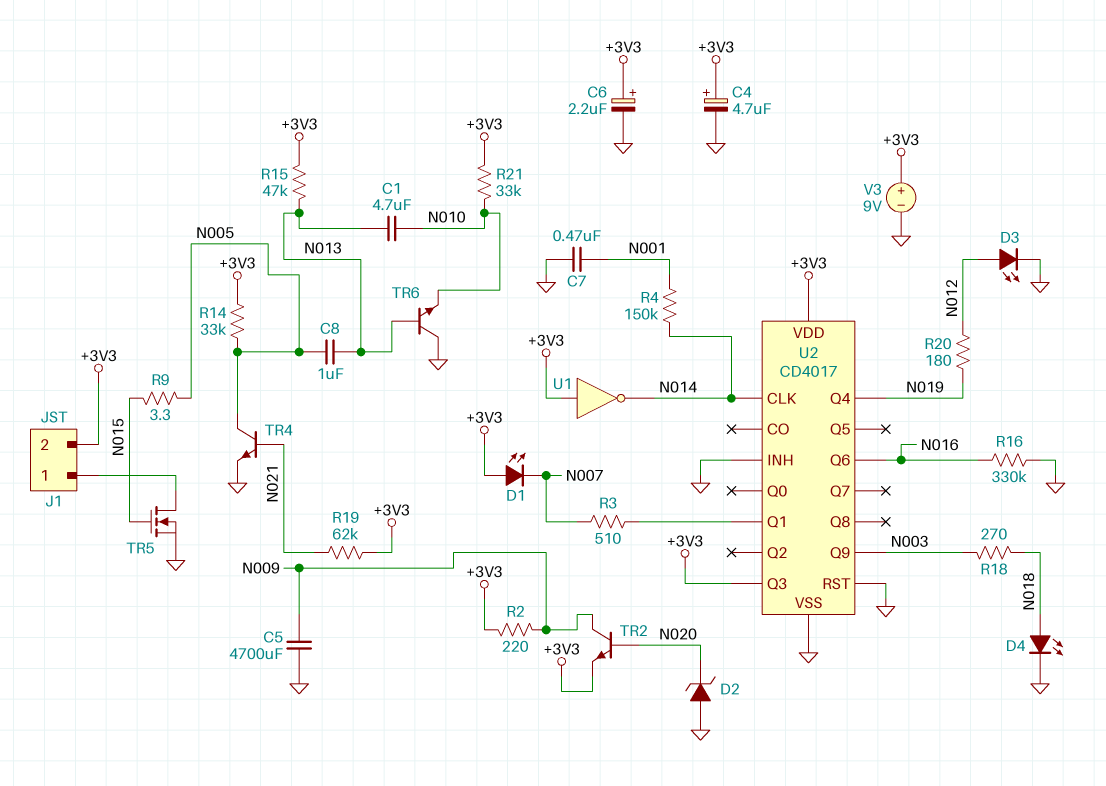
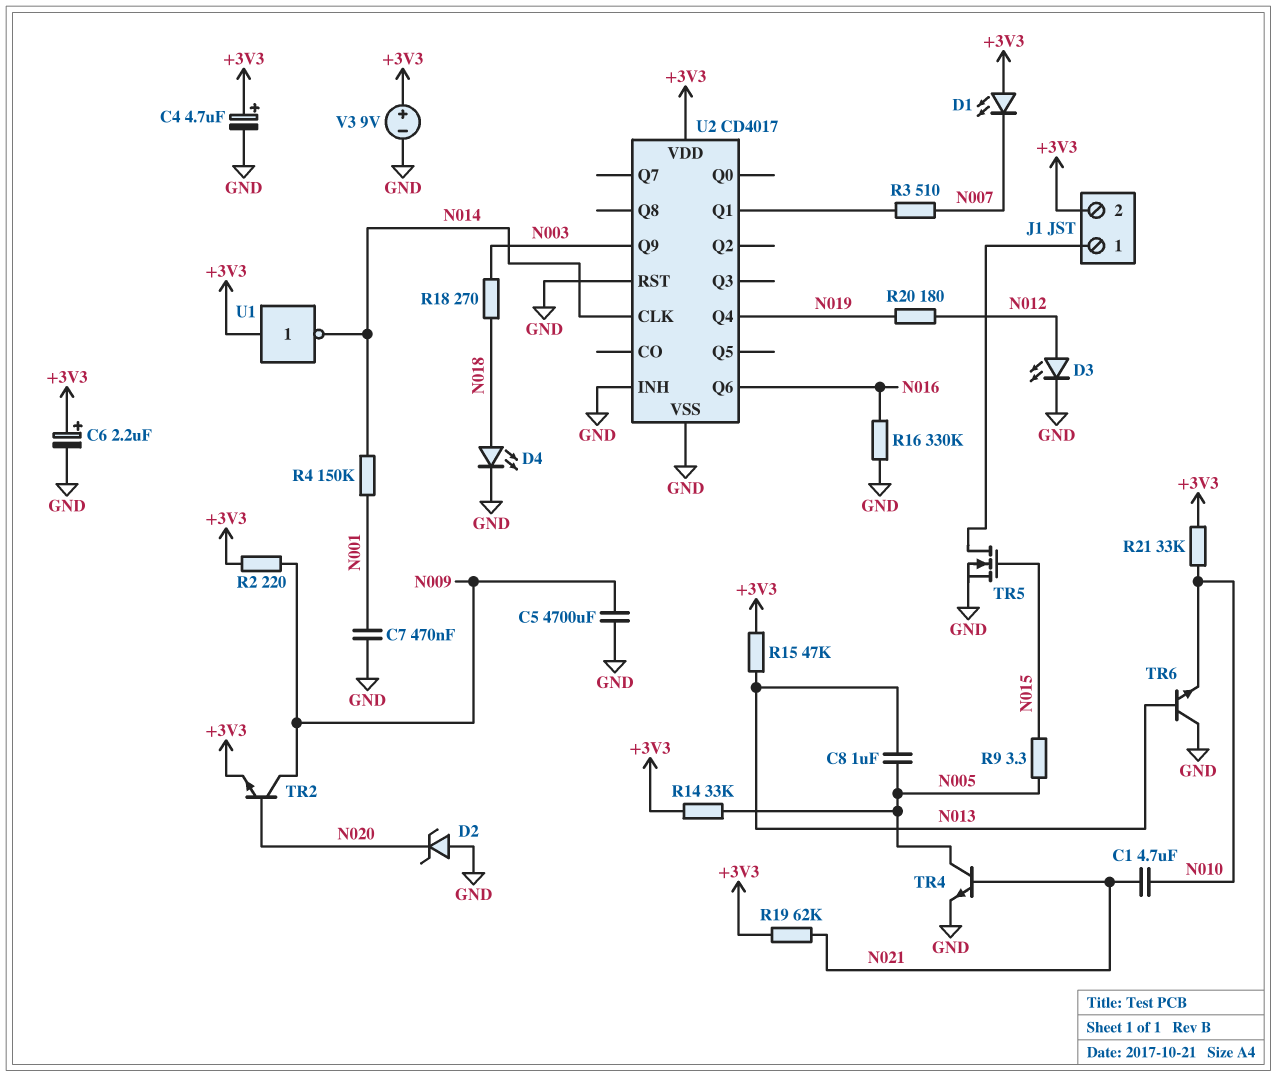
C1: 4.7uF (N010, N013) -> 4.7uF (N010, N021)
U2 pin Q3: +3V3 -> none

